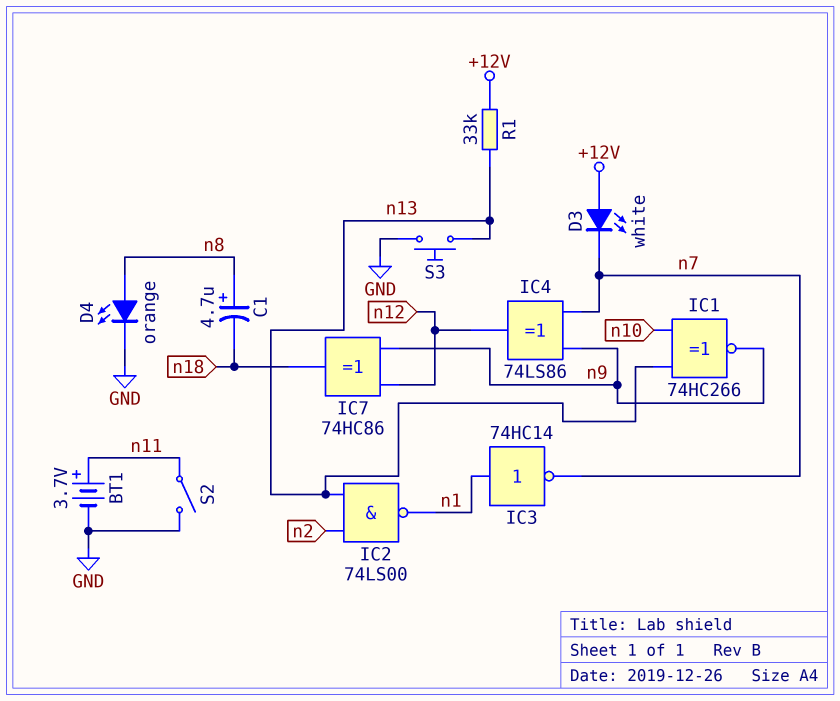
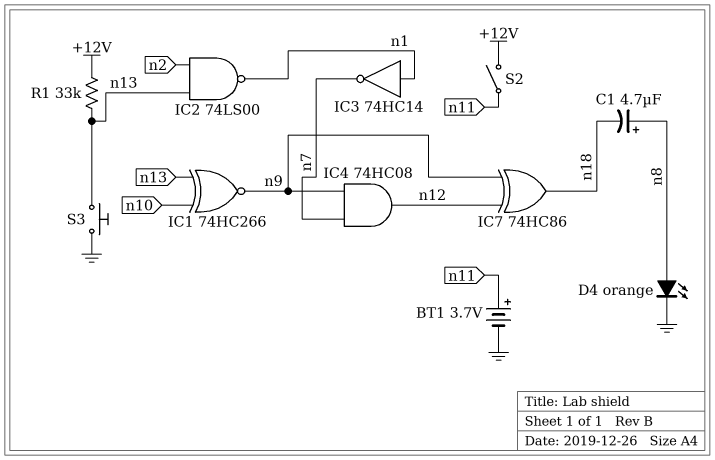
D3: LED white (A +12V, K n7) -> none
IC4: XOR 74LS86 (in n7, in n9, out n12) -> AND 74HC08 (in n7, in n9, out n12)
S2: switch (GND, n11) -> switch (+12V, n11)

